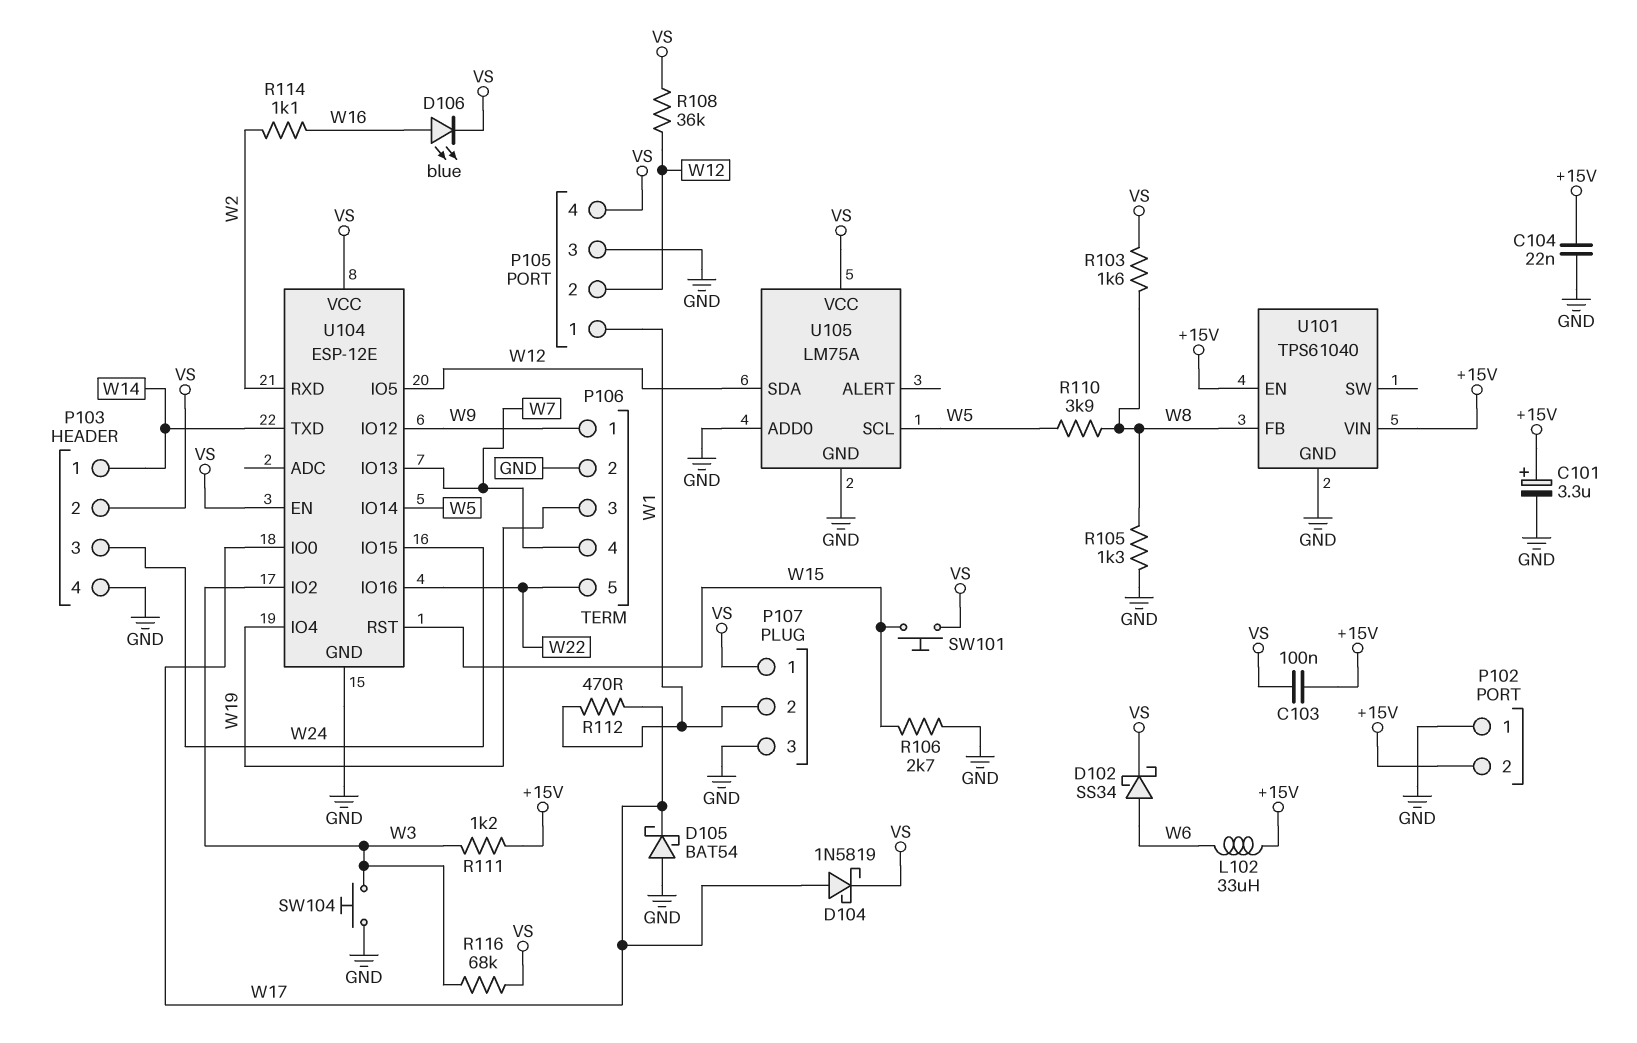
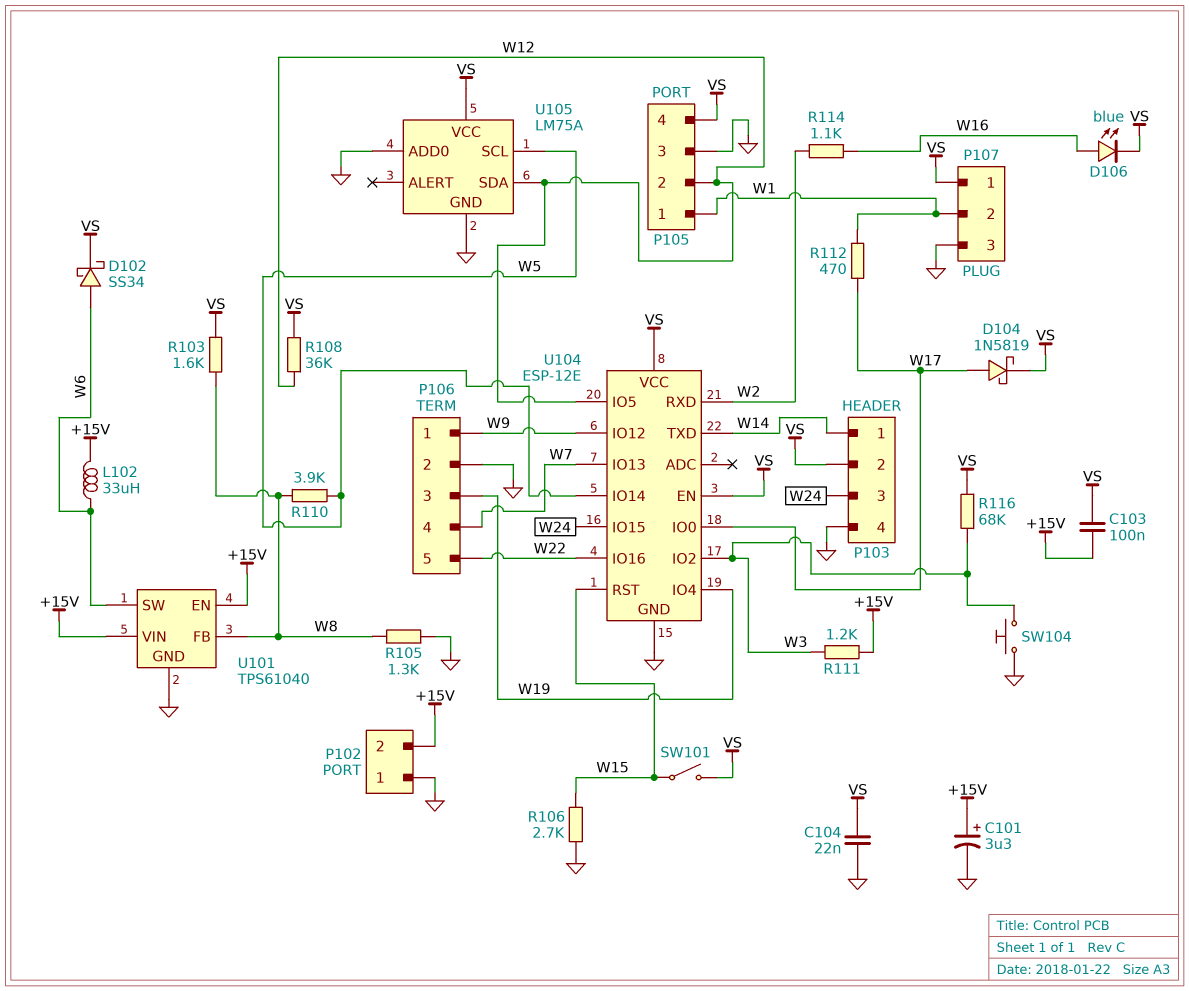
C104: 22nF (+15V, GND) -> 22nF (GND, VS)
D105: schottky BAT54 (A GND, K W17) -> none
SW101: button (VS, W15) -> switch (VS, W15)
U101 pin SW: none -> W6

